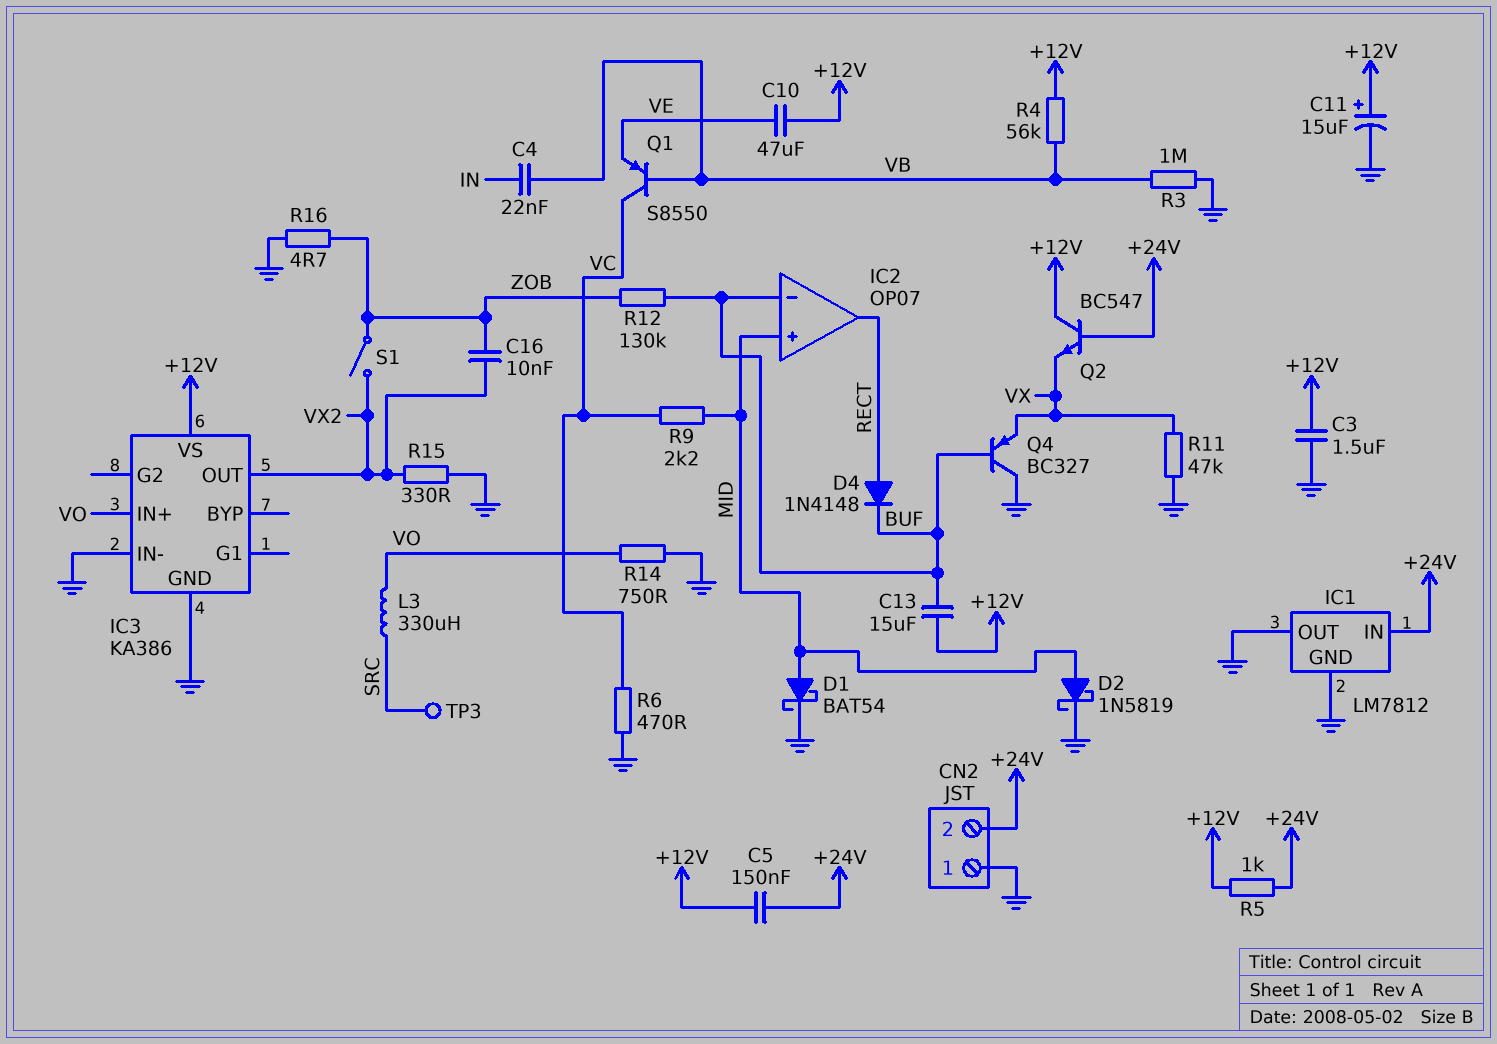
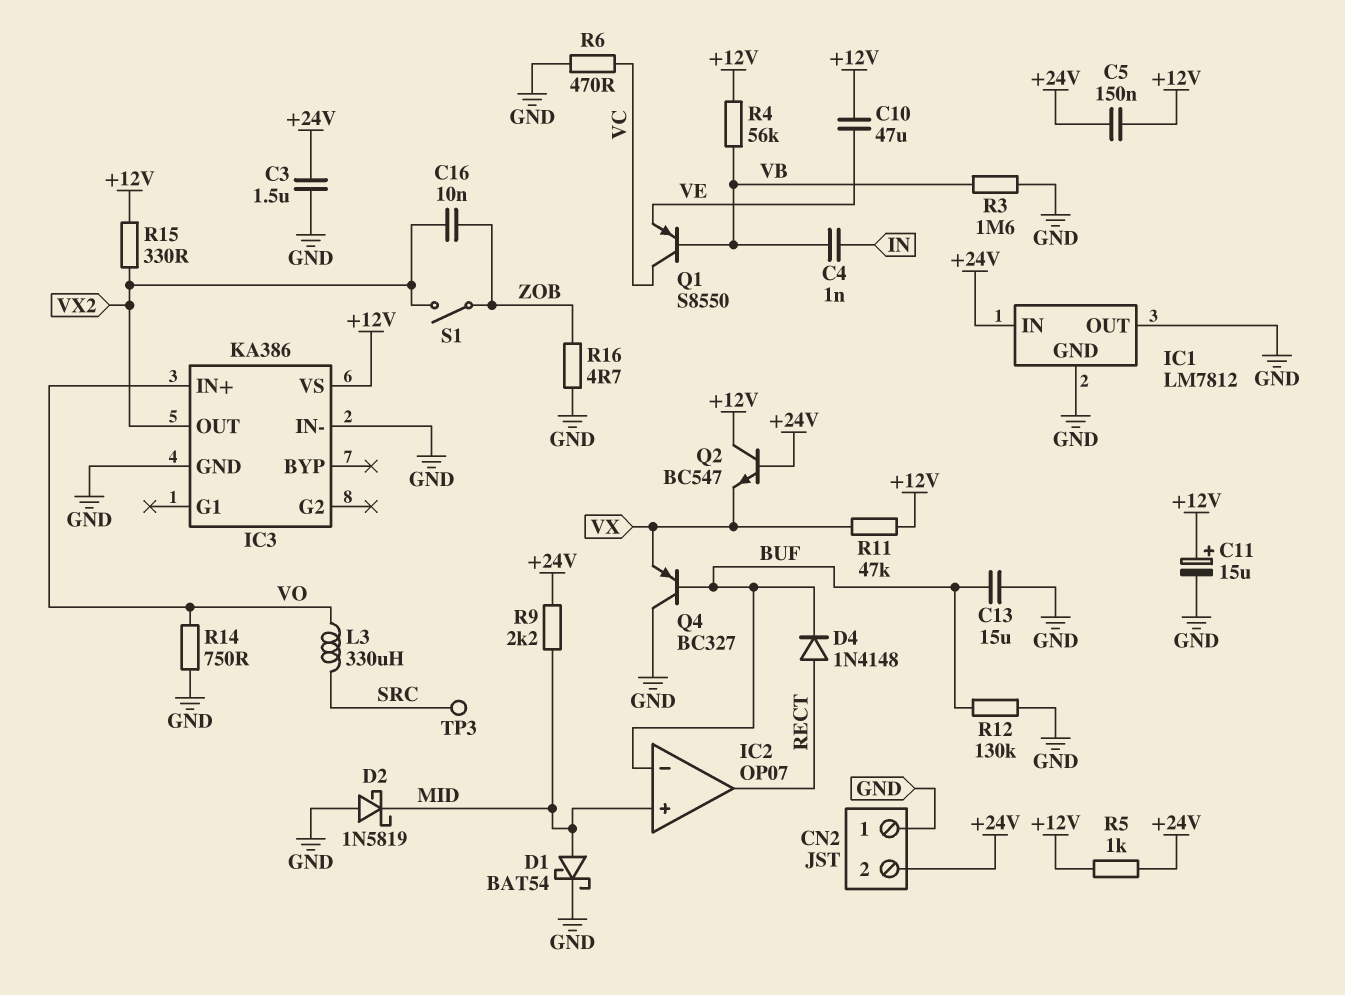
C3: 1.5uF (+12V, GND) -> 1.5uF (+24V, GND)
C4: 22nF (IN, VB) -> 1nF (IN, VB)
C13: 15uF (+12V, BUF) -> 15uF (BUF, GND)
D2: schottky 1N5819 (A MID, K GND) -> schottky 1N5819 (A GND, K MID)
R3: 1M (GND, VB) -> 1.6M (GND, VB)
R9: 2.2k (MID, VC) -> 2.2k (+24V, MID)
R11: 47k (GND, VX) -> 47k (+12V, VX)
R12: 130k (BUF, ZOB) -> 130k (BUF, GND)
R15: 330 (GND, VX2) -> 330 (+12V, VX2)

